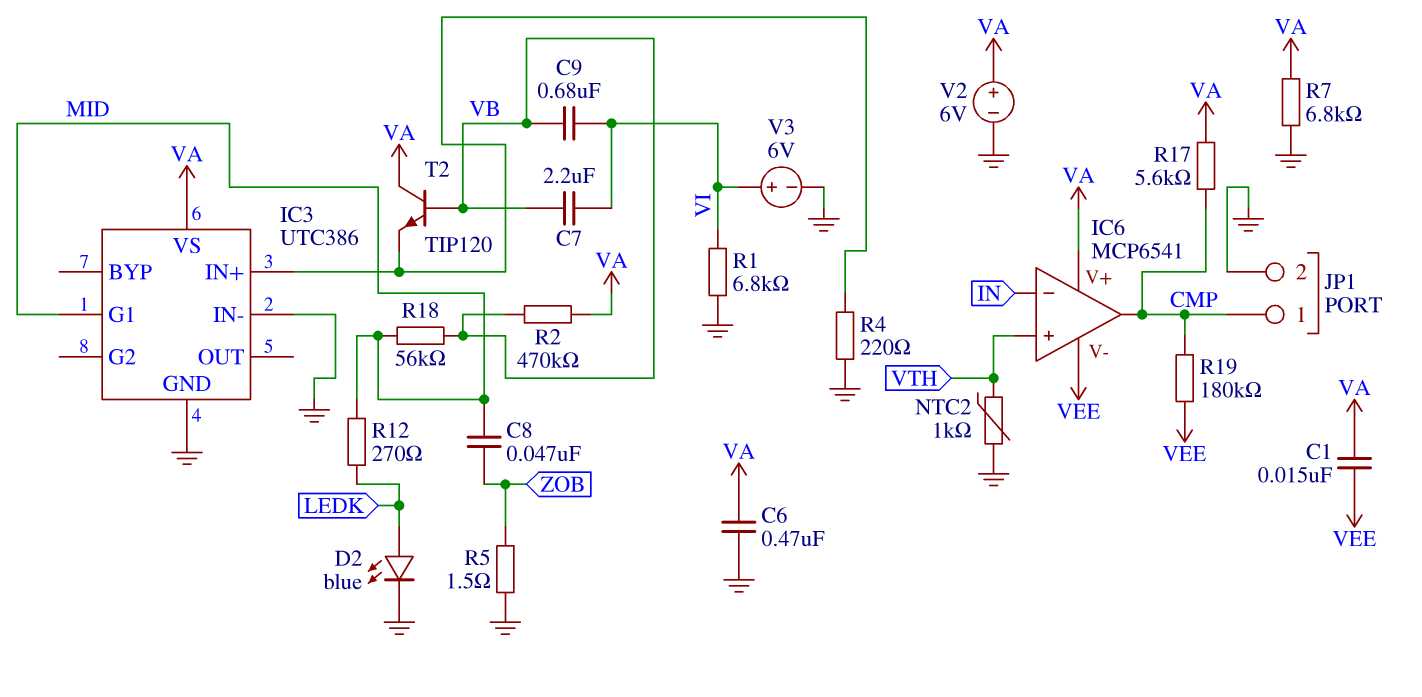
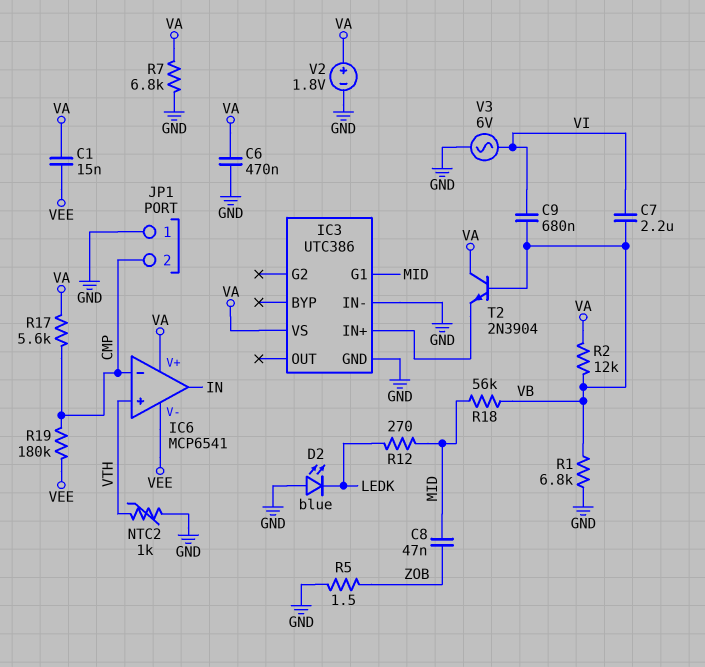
D2: LED blue (A LEDK, K GND) -> LED blue (A GND, K LEDK)
IC6 pin in-: IN -> CMP
IC6 pin out: CMP -> IN
JP1 pin 1: CMP -> GND
JP1 pin 2: GND -> CMP
R1: 6.8k (GND, VI) -> 6.8k (GND, VB)
R2: 470k (VA, VB) -> 12k (VA, VB)
R4: 220 (GND, IC3/IN+) -> none
T2: NPN TIP120 (B VB, C VA, E IC3/IN+) -> NPN 2N3904 (B VB, C VA, E IC3/IN+)
V2: 6V (plus VA, minus GND) -> 1.8V (plus VA, minus GND)
V3: 6V (plus VI, minus GND) -> AC 6V (GND, VI)

